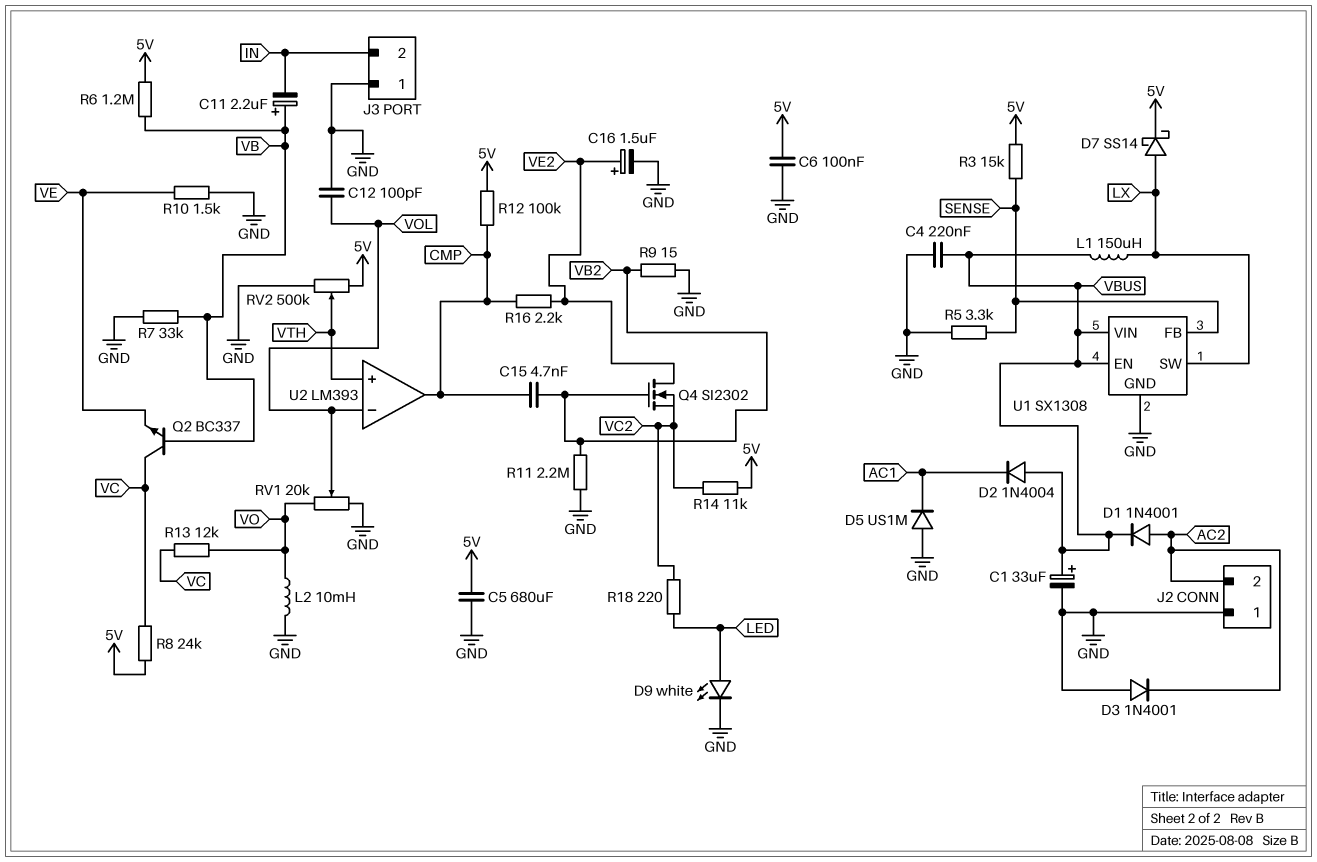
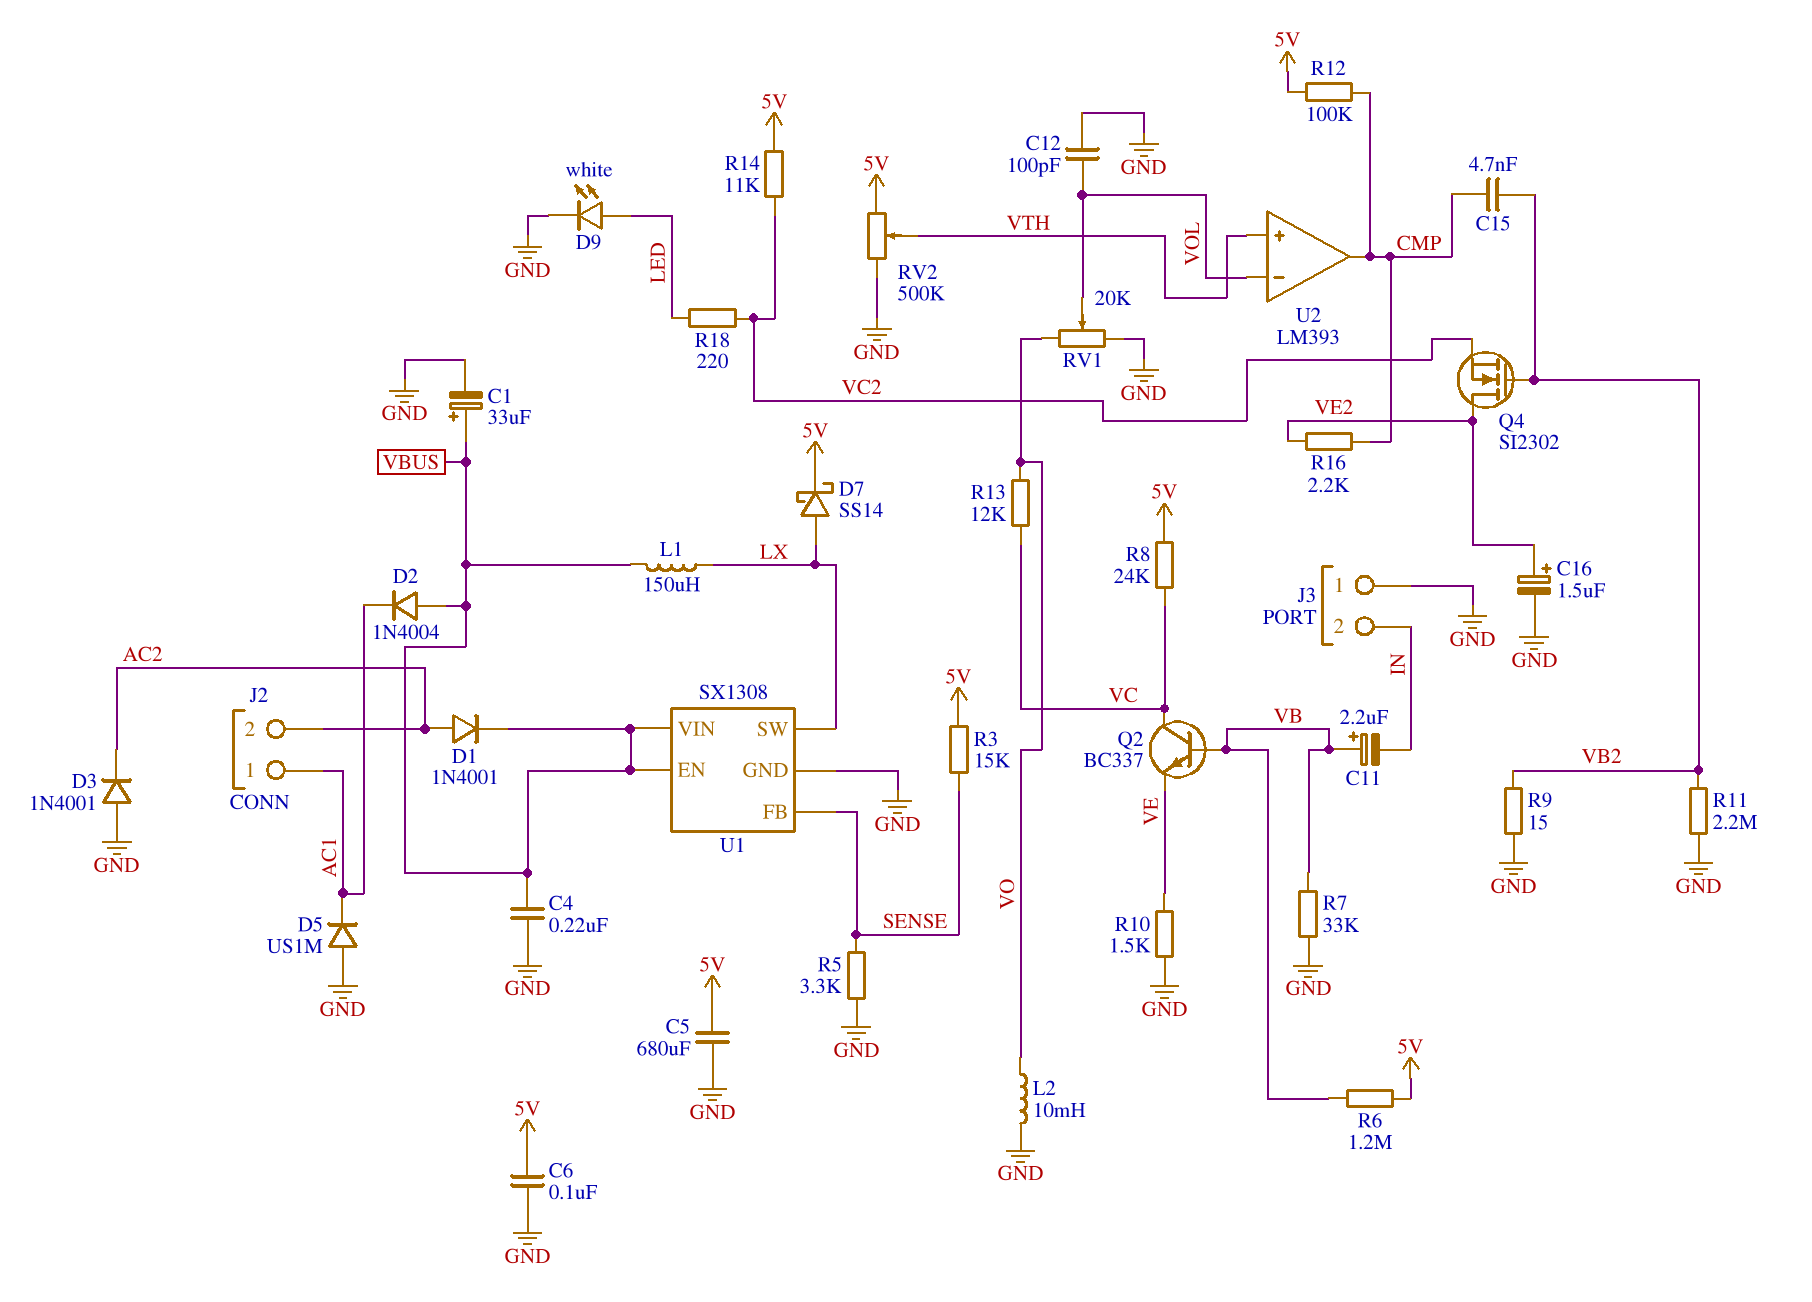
J2 pin 1: GND -> AC1

